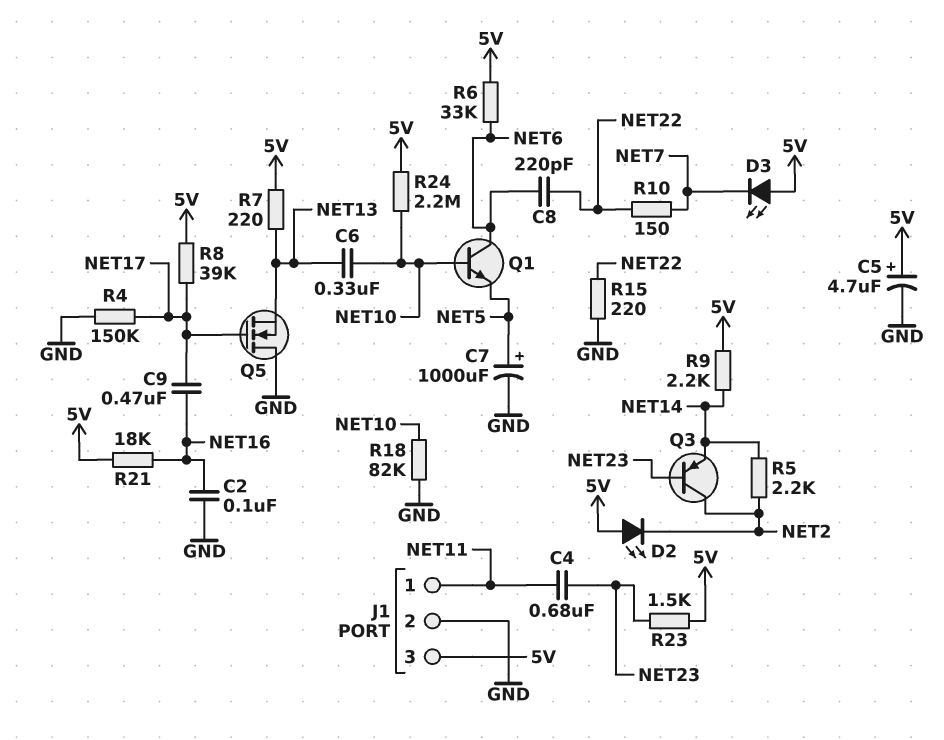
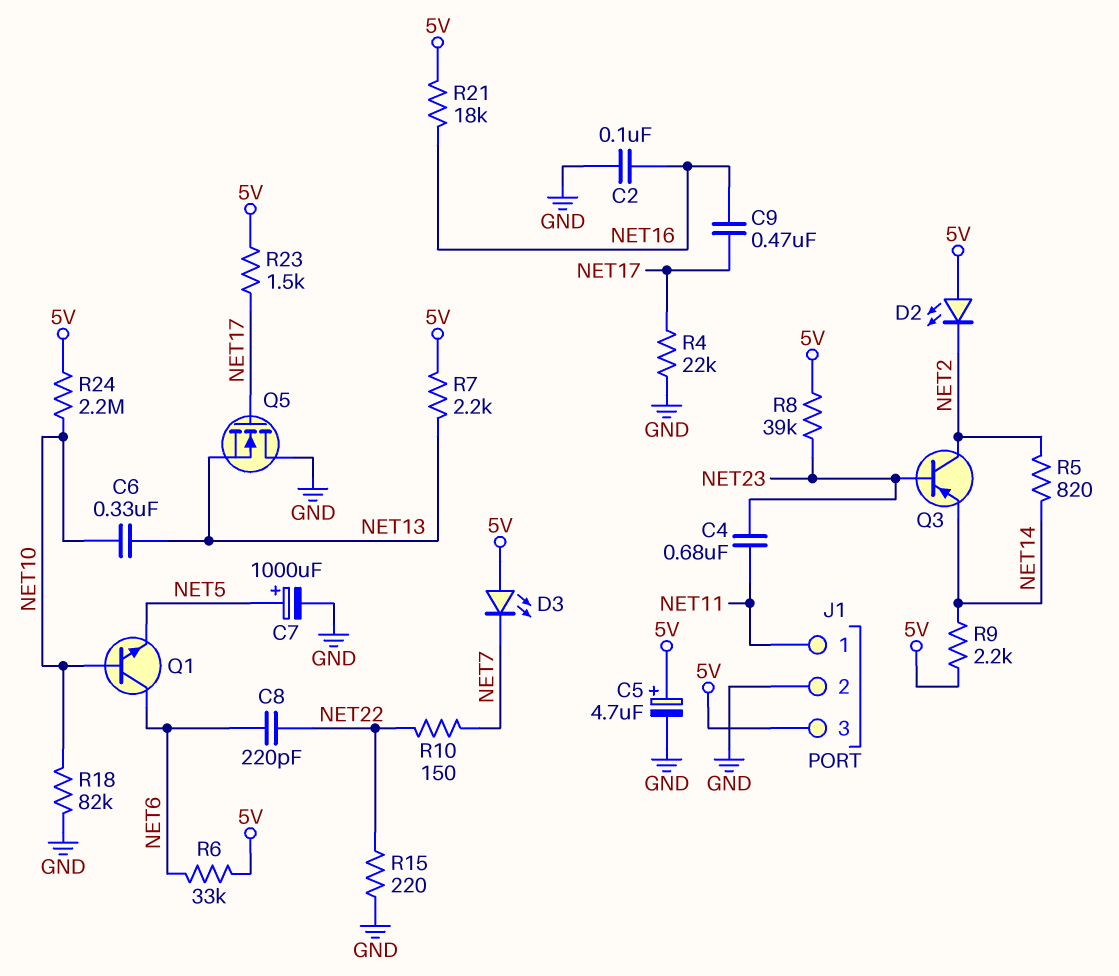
R4: 150k (GND, NET17) -> 22k (GND, NET17)
R5: 2.2k (NET2, NET14) -> 820 (NET2, NET14)
R7: 220 (5V, NET13) -> 2.2k (5V, NET13)
R8: 39k (5V, NET17) -> 39k (5V, NET23)
R23: 1.5k (5V, NET23) -> 1.5k (5V, NET17)

